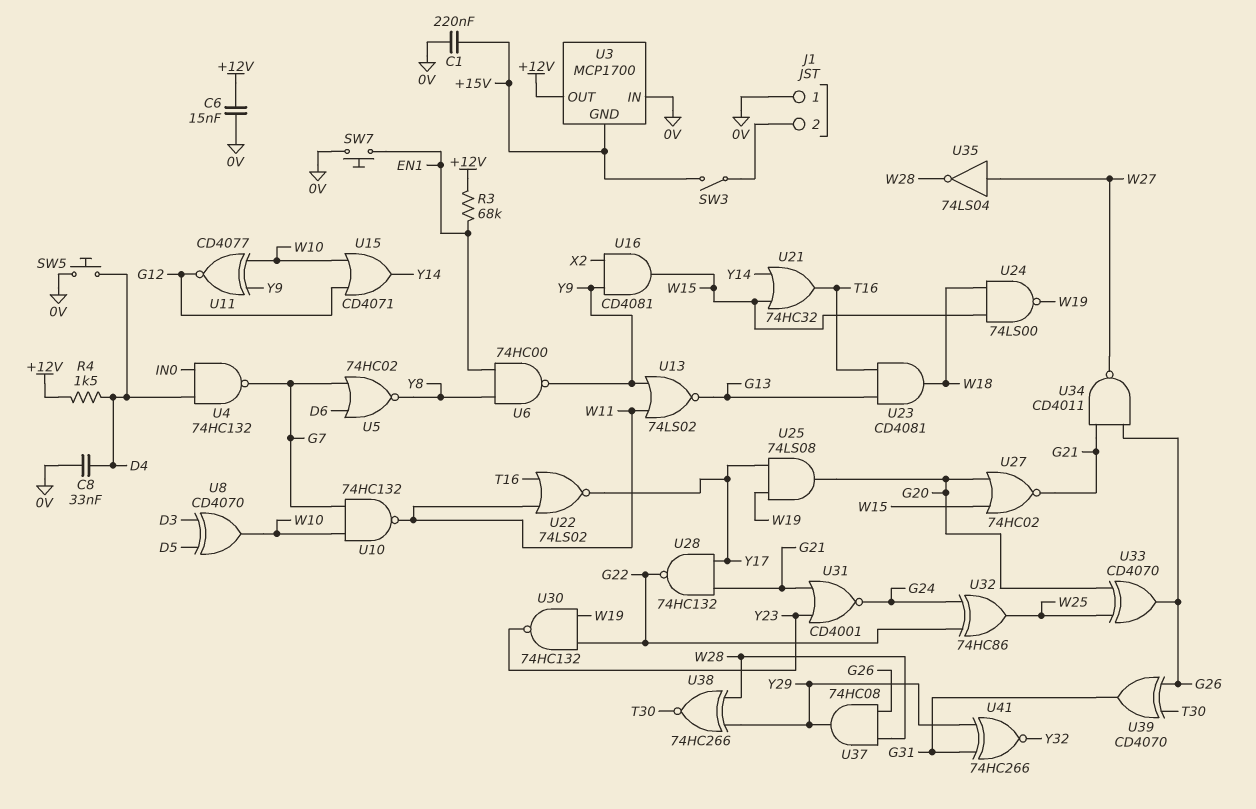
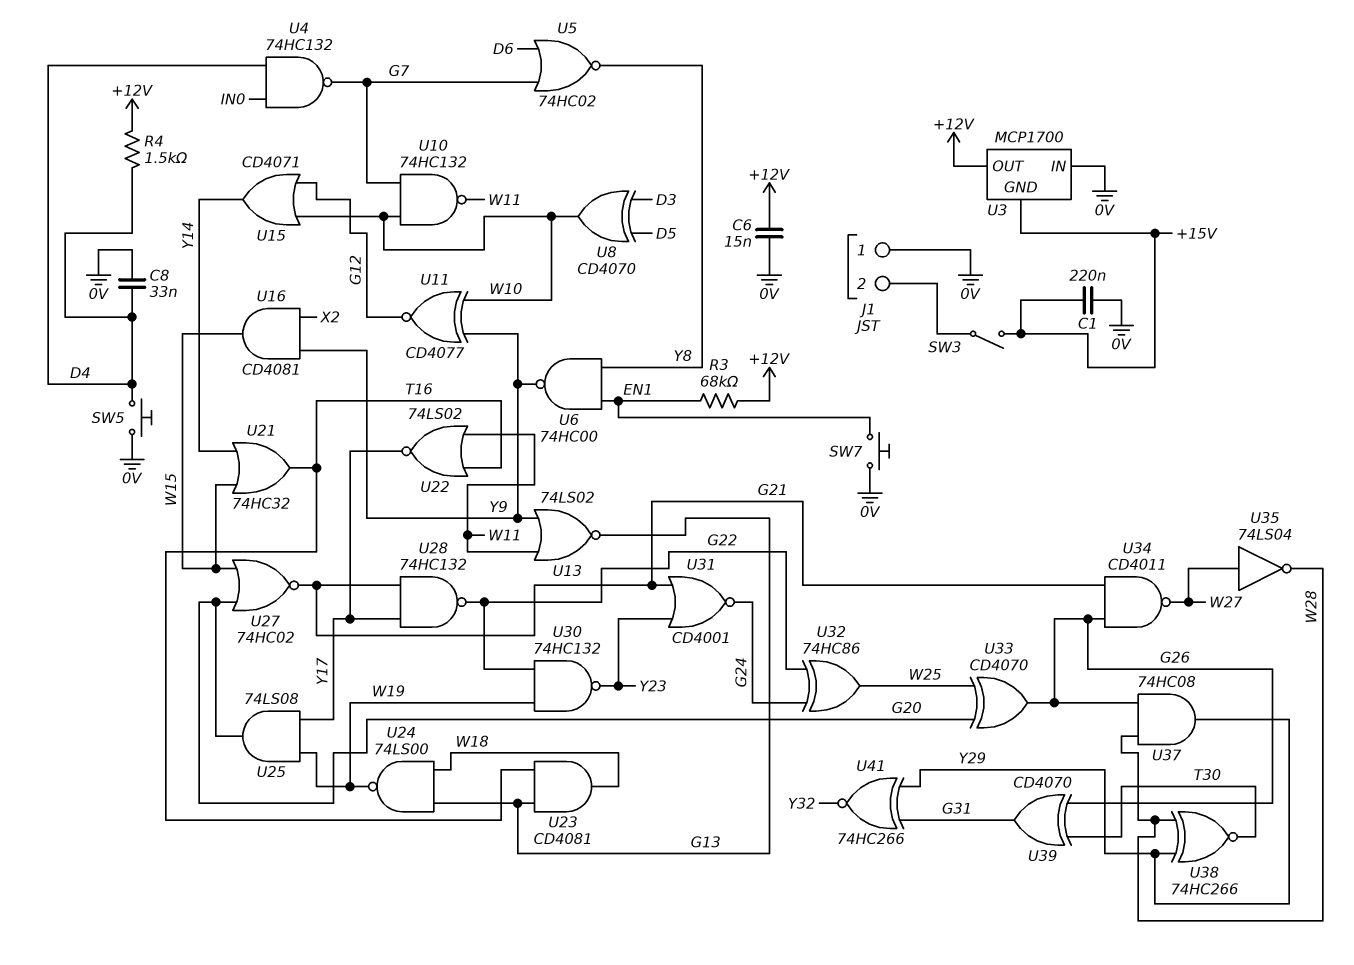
U24: NAND 74LS00 (in W15, in W18, out W19) -> NAND 74LS00 (in G13, in W18, out W19)

